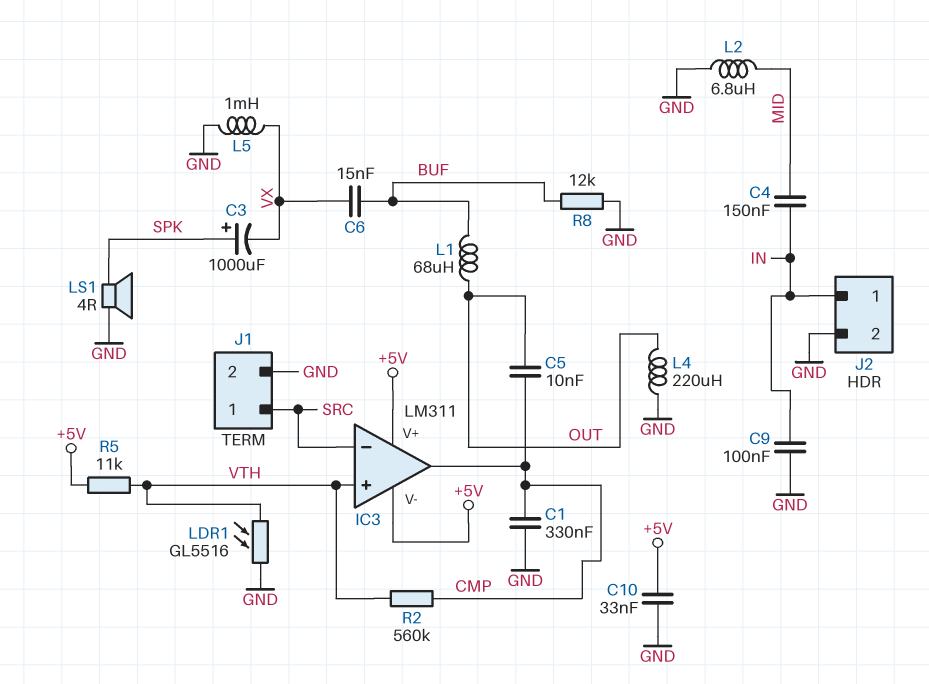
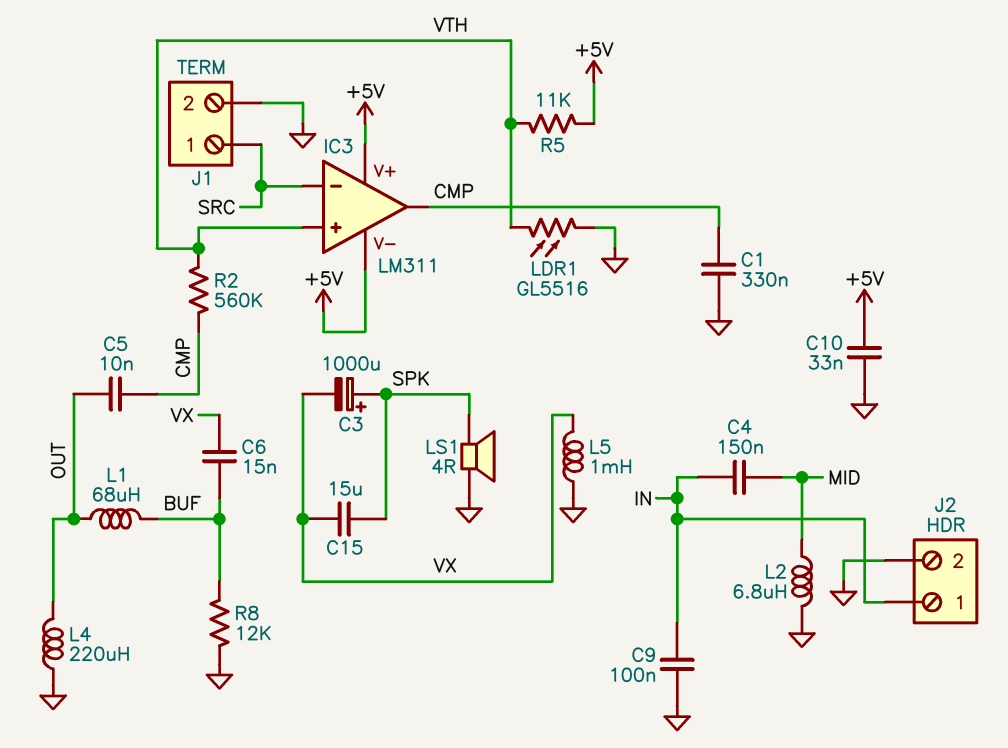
C15: none -> 15uF (SPK, VX)

